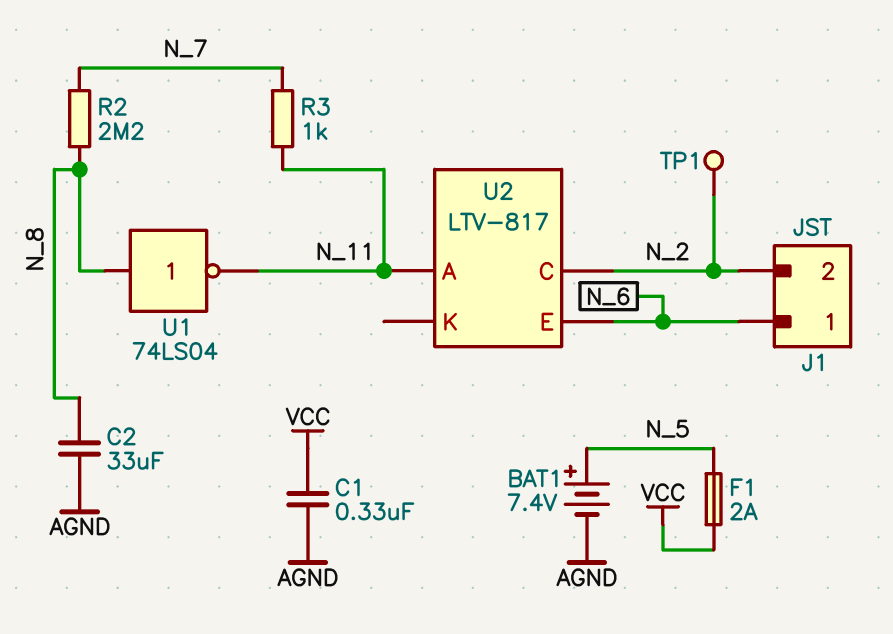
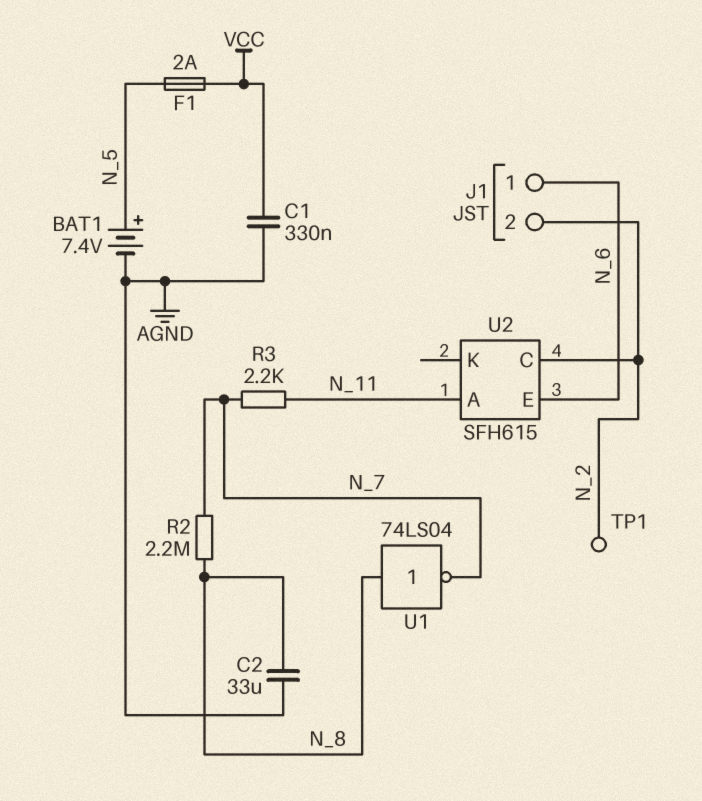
R3: 1k (N_7, N_11) -> 2.2k (N_7, N_11)
U1: NOT 74LS04 (in N_8, out N_11) -> NOT 74LS04 (in N_8, out N_7)
U2: LTV-817 -> SFH615

